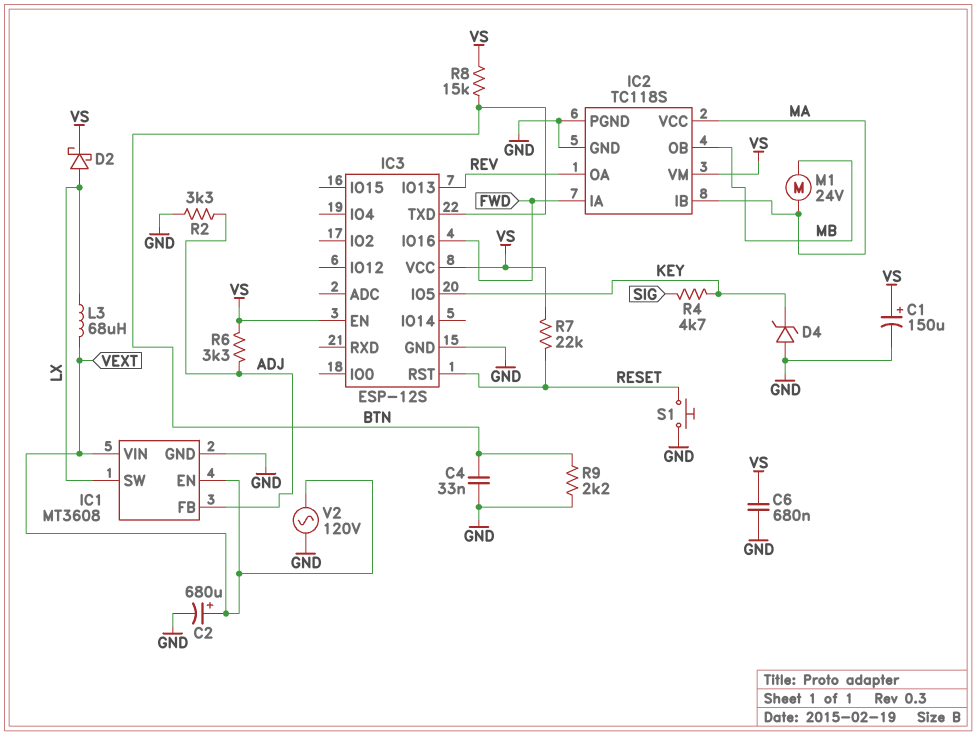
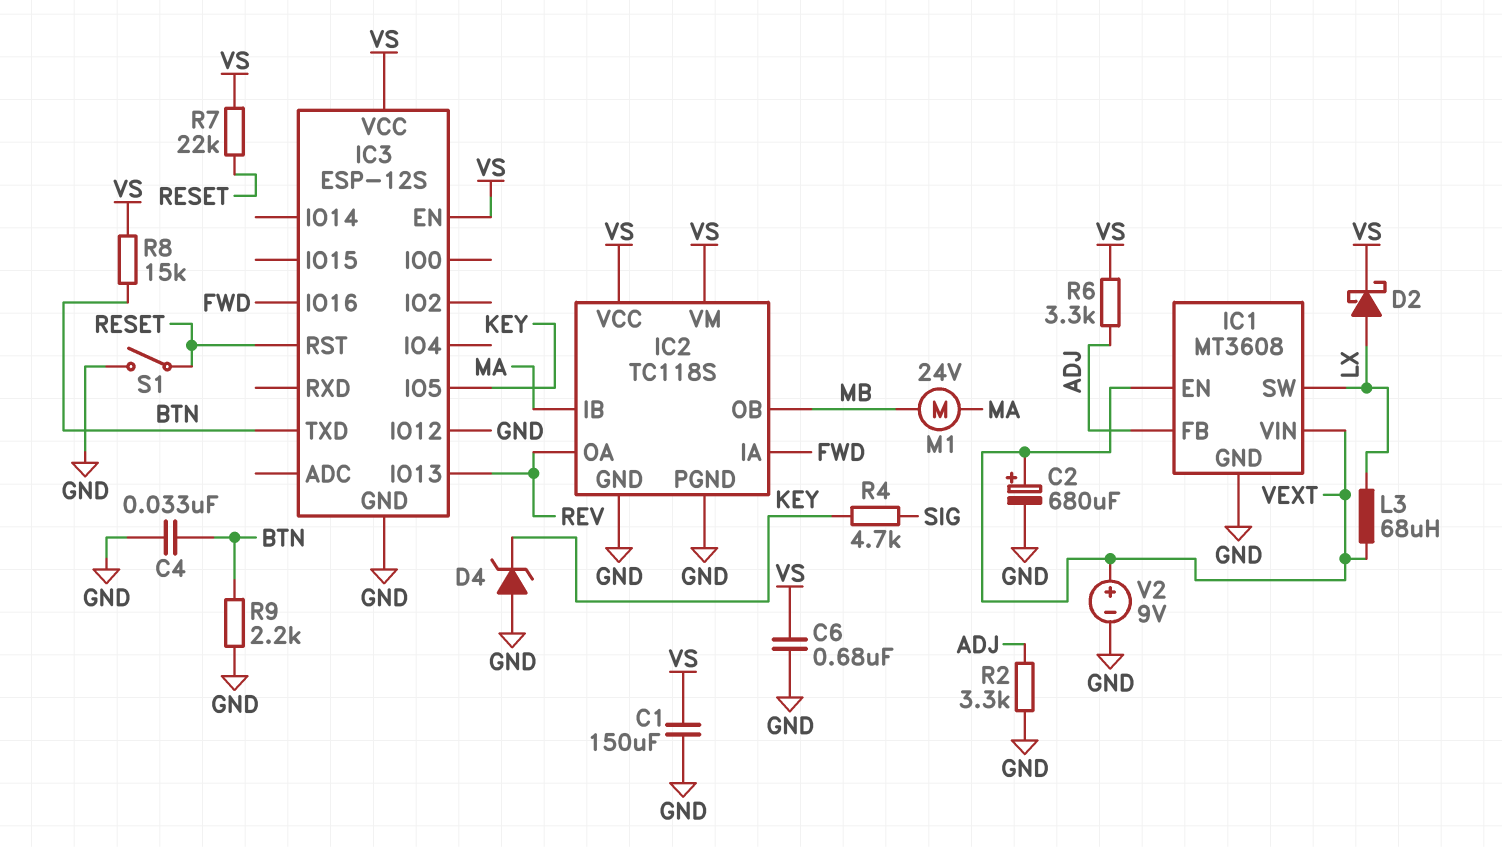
C1: 150uF (plus VS, minus GND) -> 150uF (GND, VS)
IC2 pin VCC: MA -> VS
IC3 pin IO12: none -> GND
S1: button (GND, RESET) -> switch (GND, RESET)
V2: AC 120V (GND, VEXT) -> 9V (plus VEXT, minus GND)

